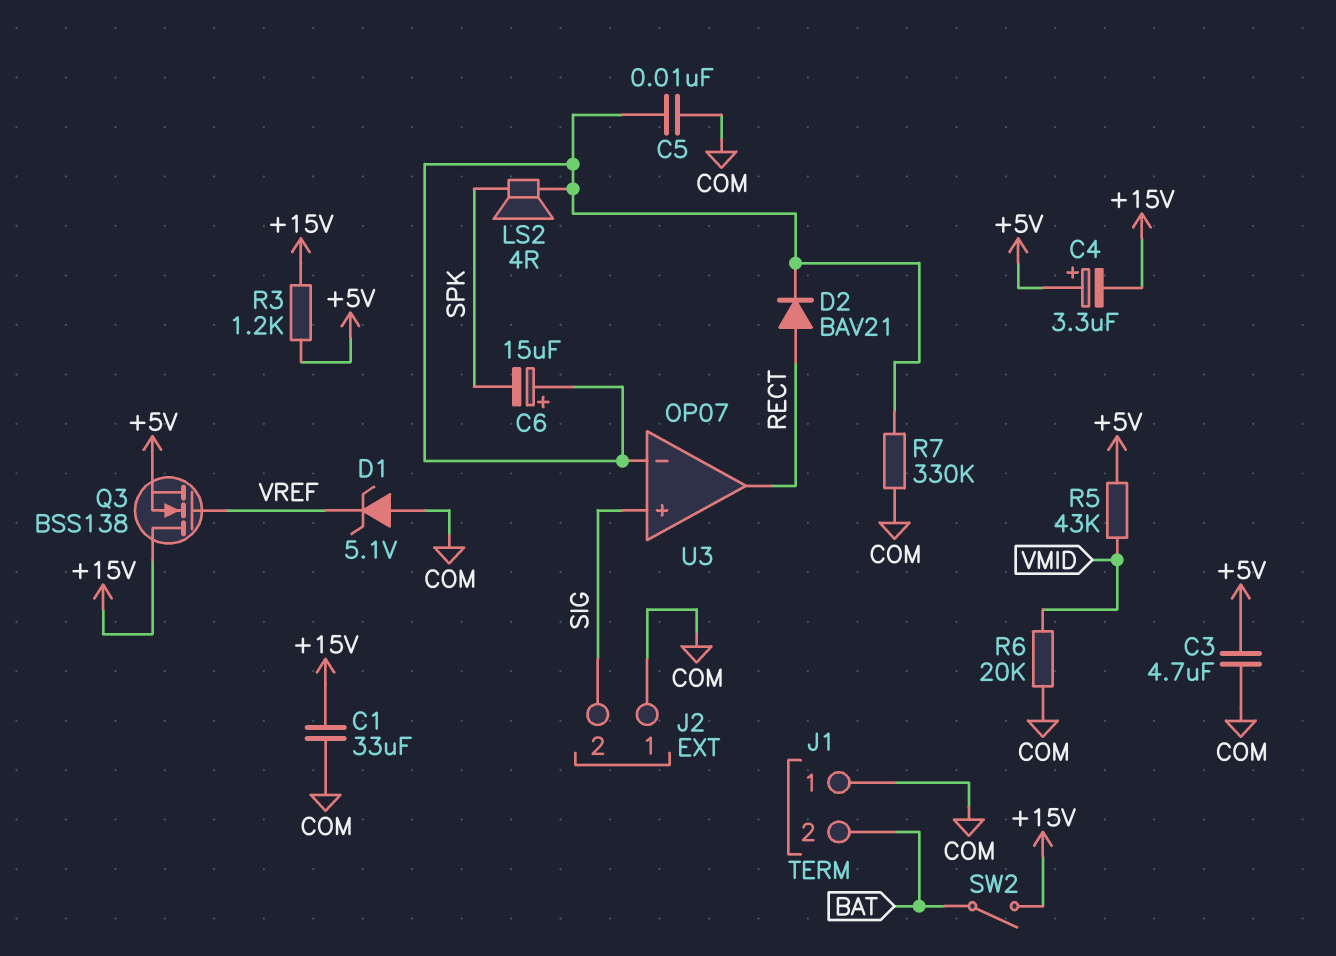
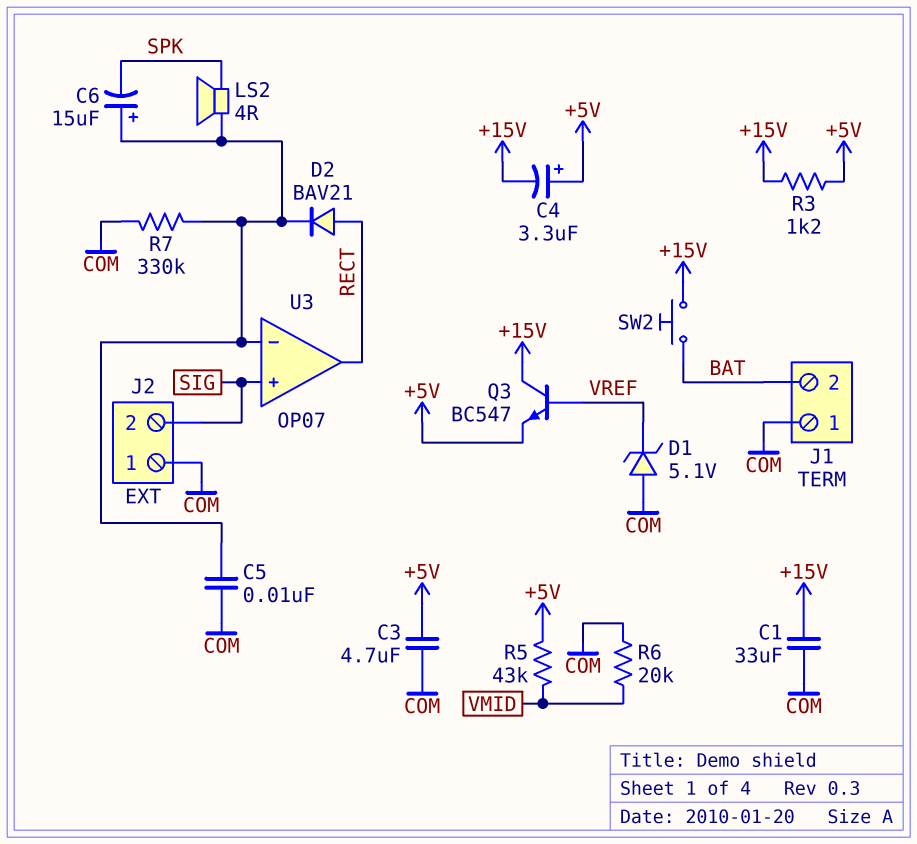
Q3: NMOS BSS138 (G VREF, D +15V, S +5V) -> NPN BC547 (B VREF, C +15V, E +5V)
SW2: switch (+15V, BAT) -> button (+15V, BAT)

